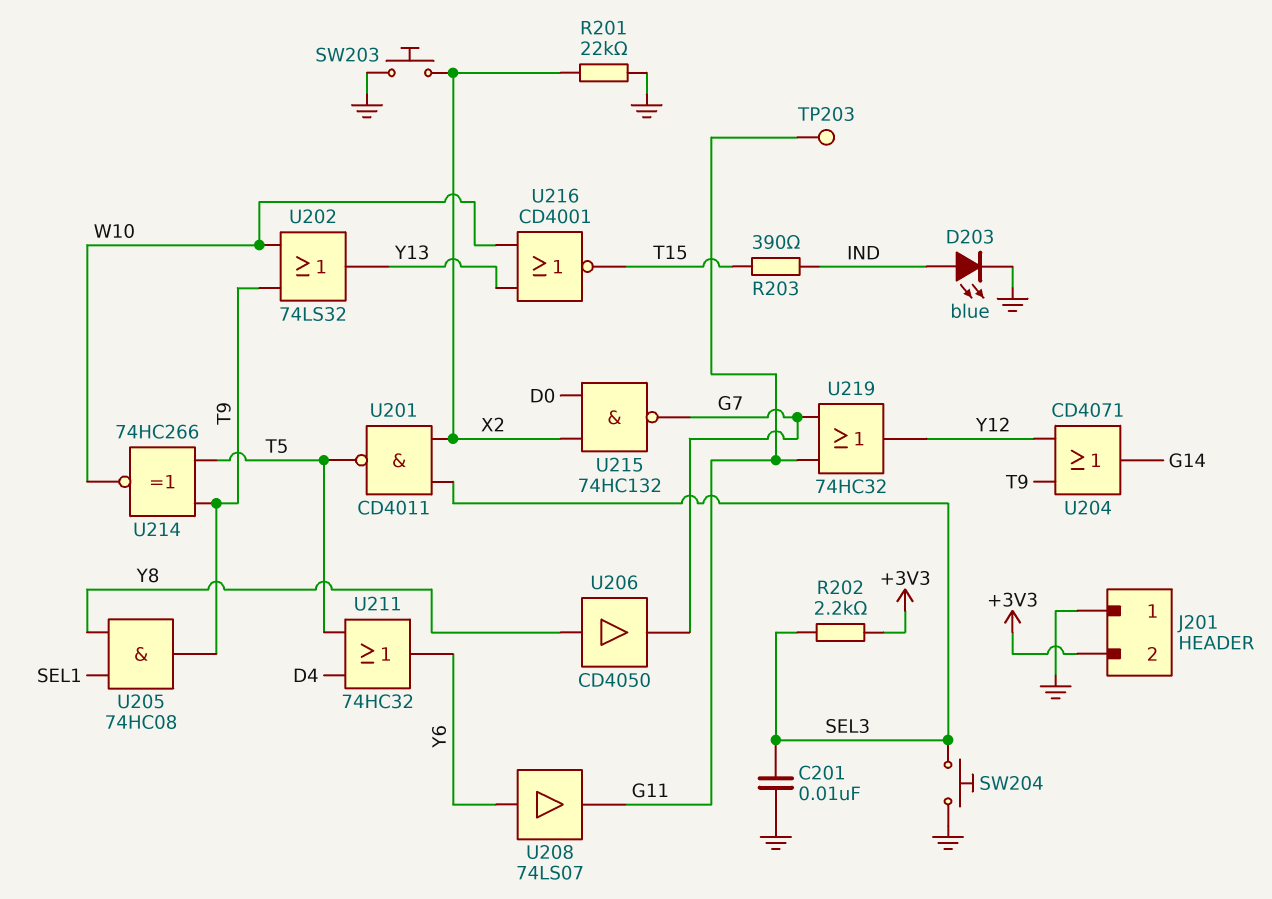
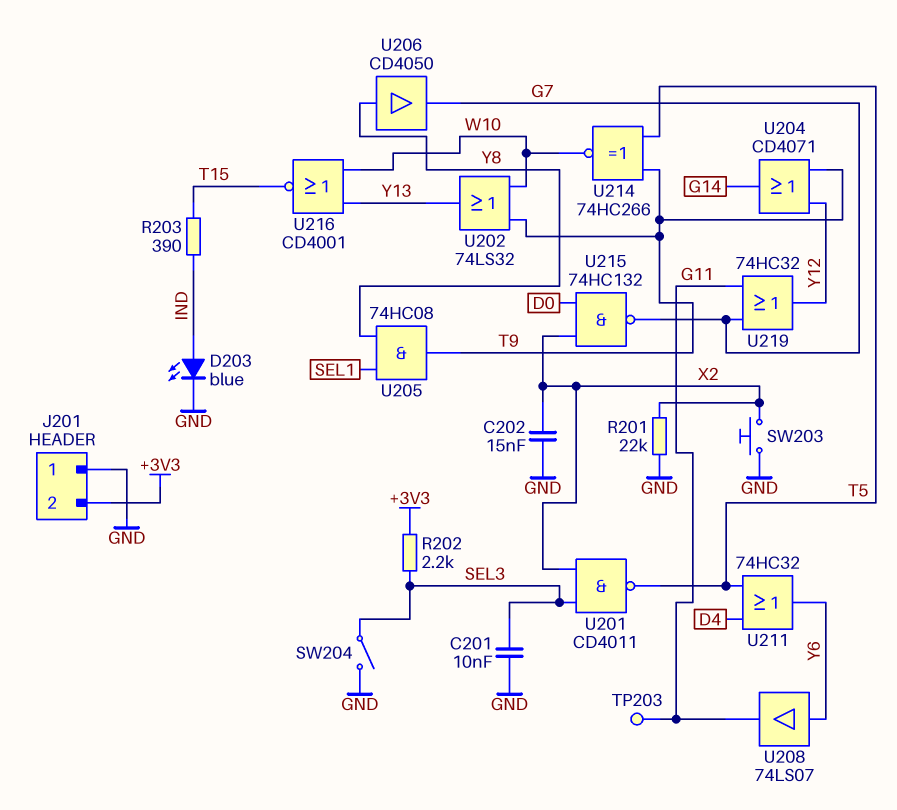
C202: none -> 15nF (GND, X2)
SW204: button (GND, SEL3) -> switch (GND, SEL3)

